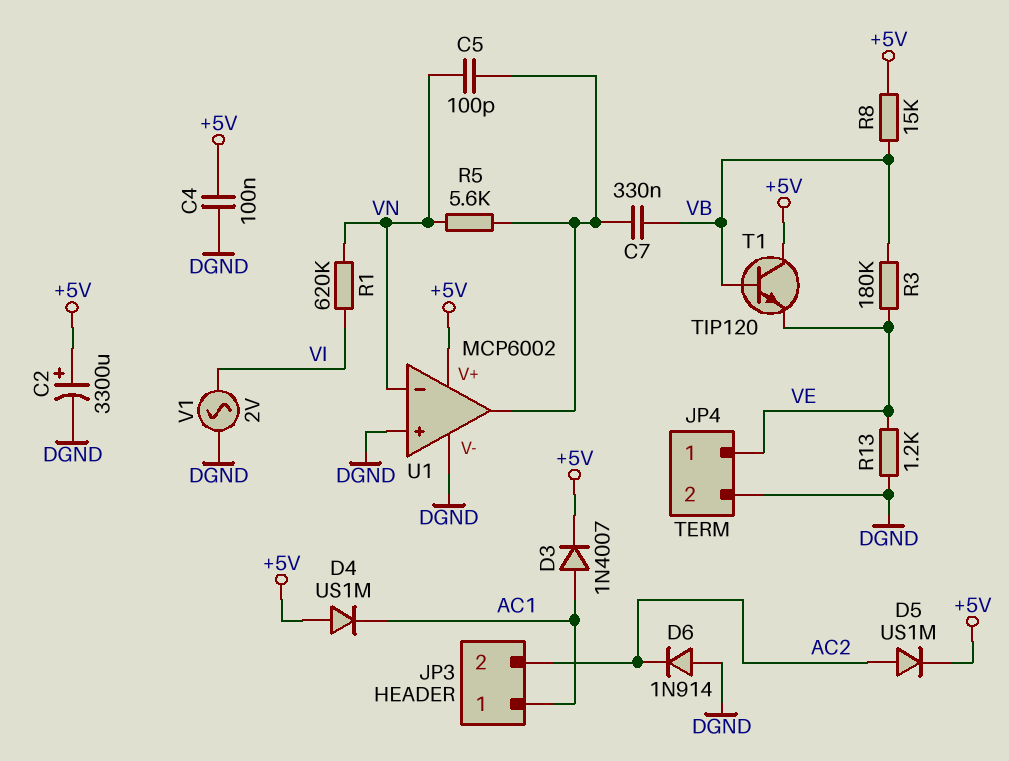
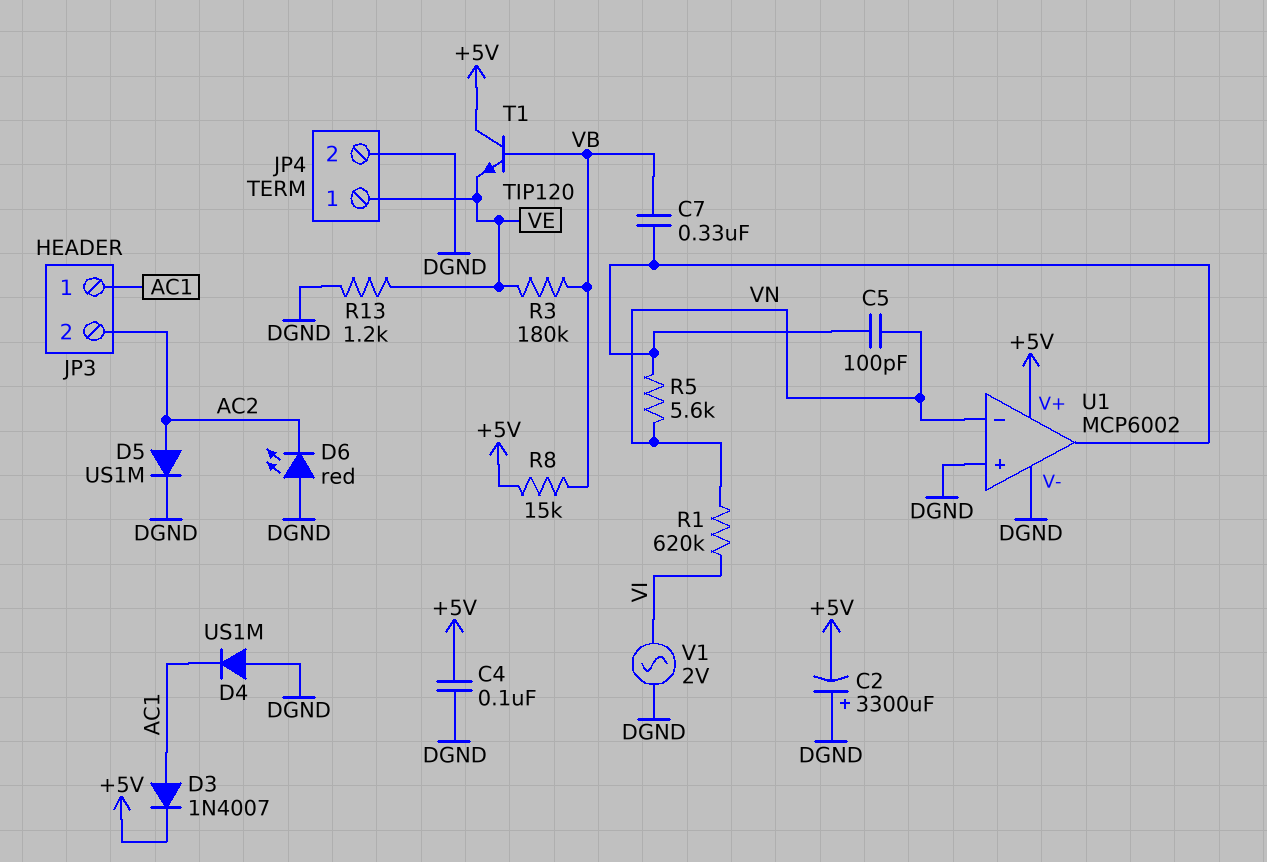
C2: 3300uF (plus +5V, minus DGND) -> 3300uF (plus DGND, minus +5V)
D4: diode US1M (A +5V, K AC1) -> diode US1M (A DGND, K AC1)
D5: diode US1M (A AC2, K +5V) -> diode US1M (A AC2, K DGND)
D6: diode 1N914 (A DGND, K AC2) -> LED red (A DGND, K AC2)

